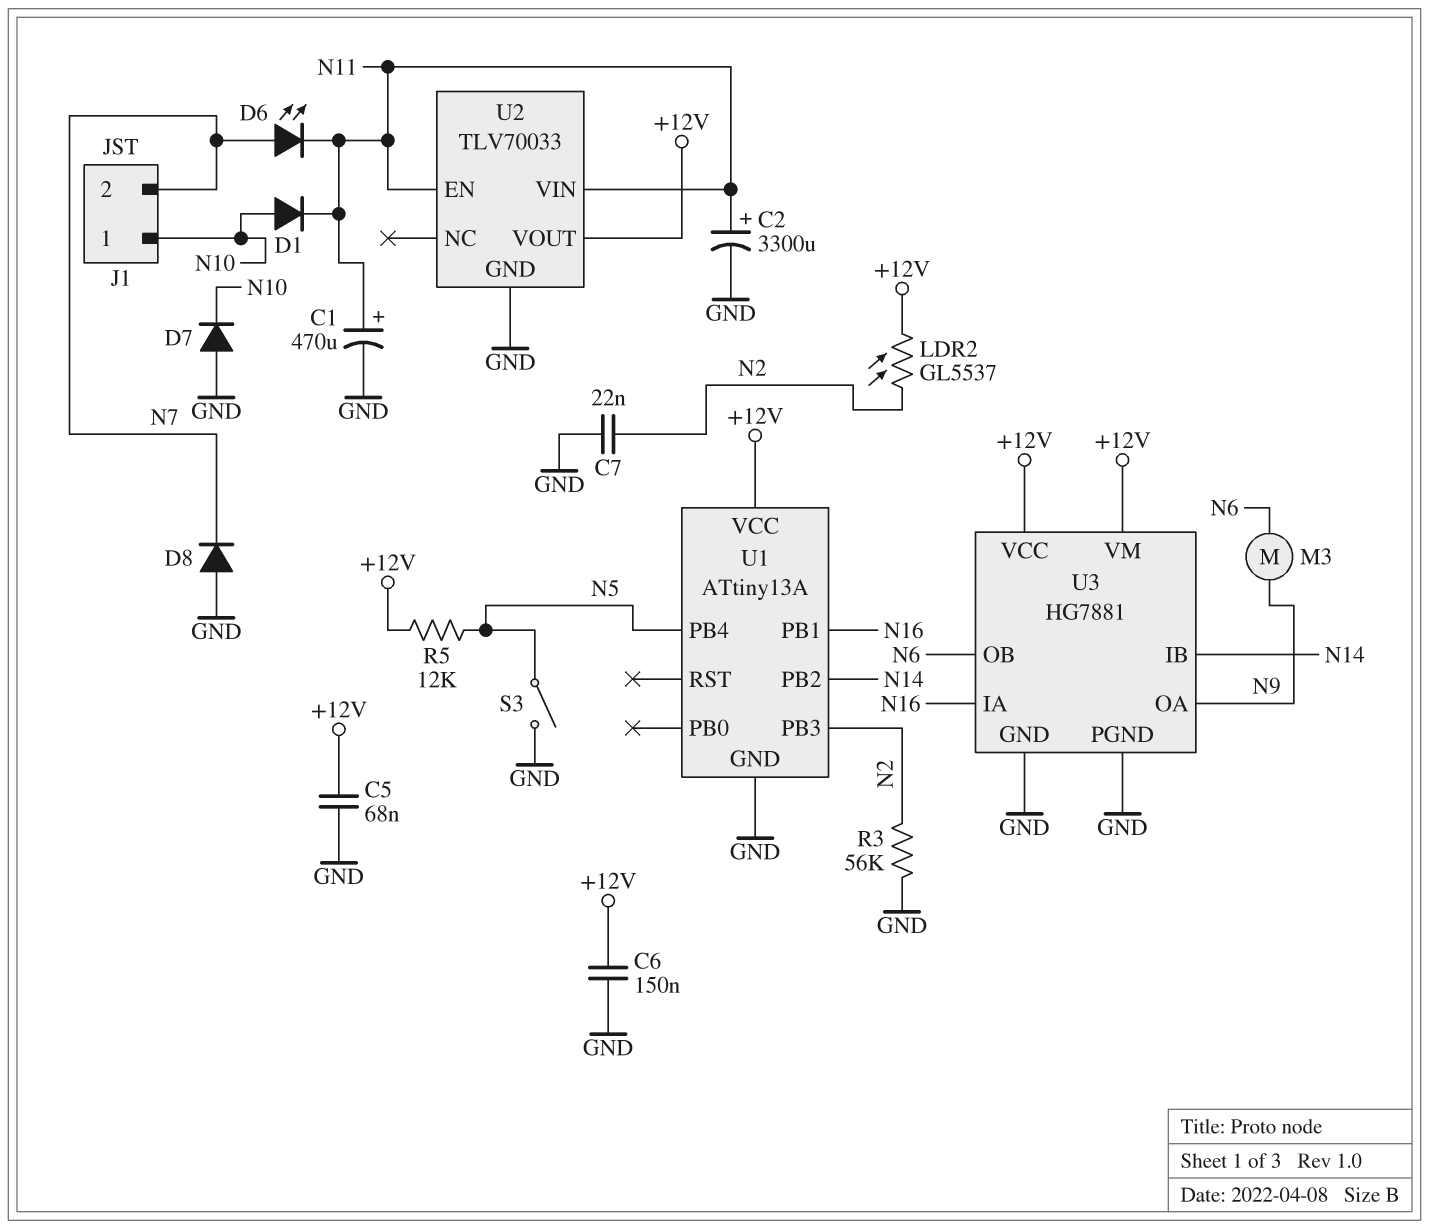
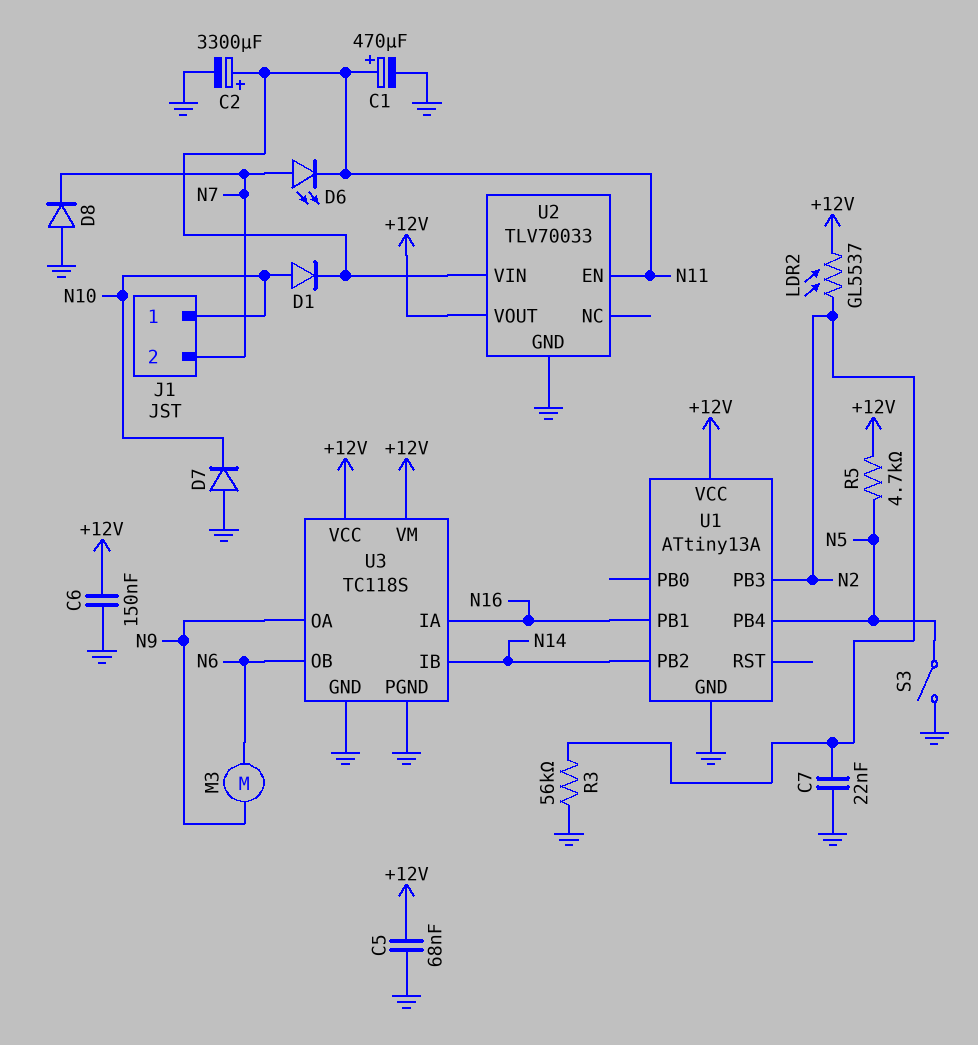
R5: 12k (+12V, N5) -> 4.7k (+12V, N5)
U3: HG7881 -> TC118S

